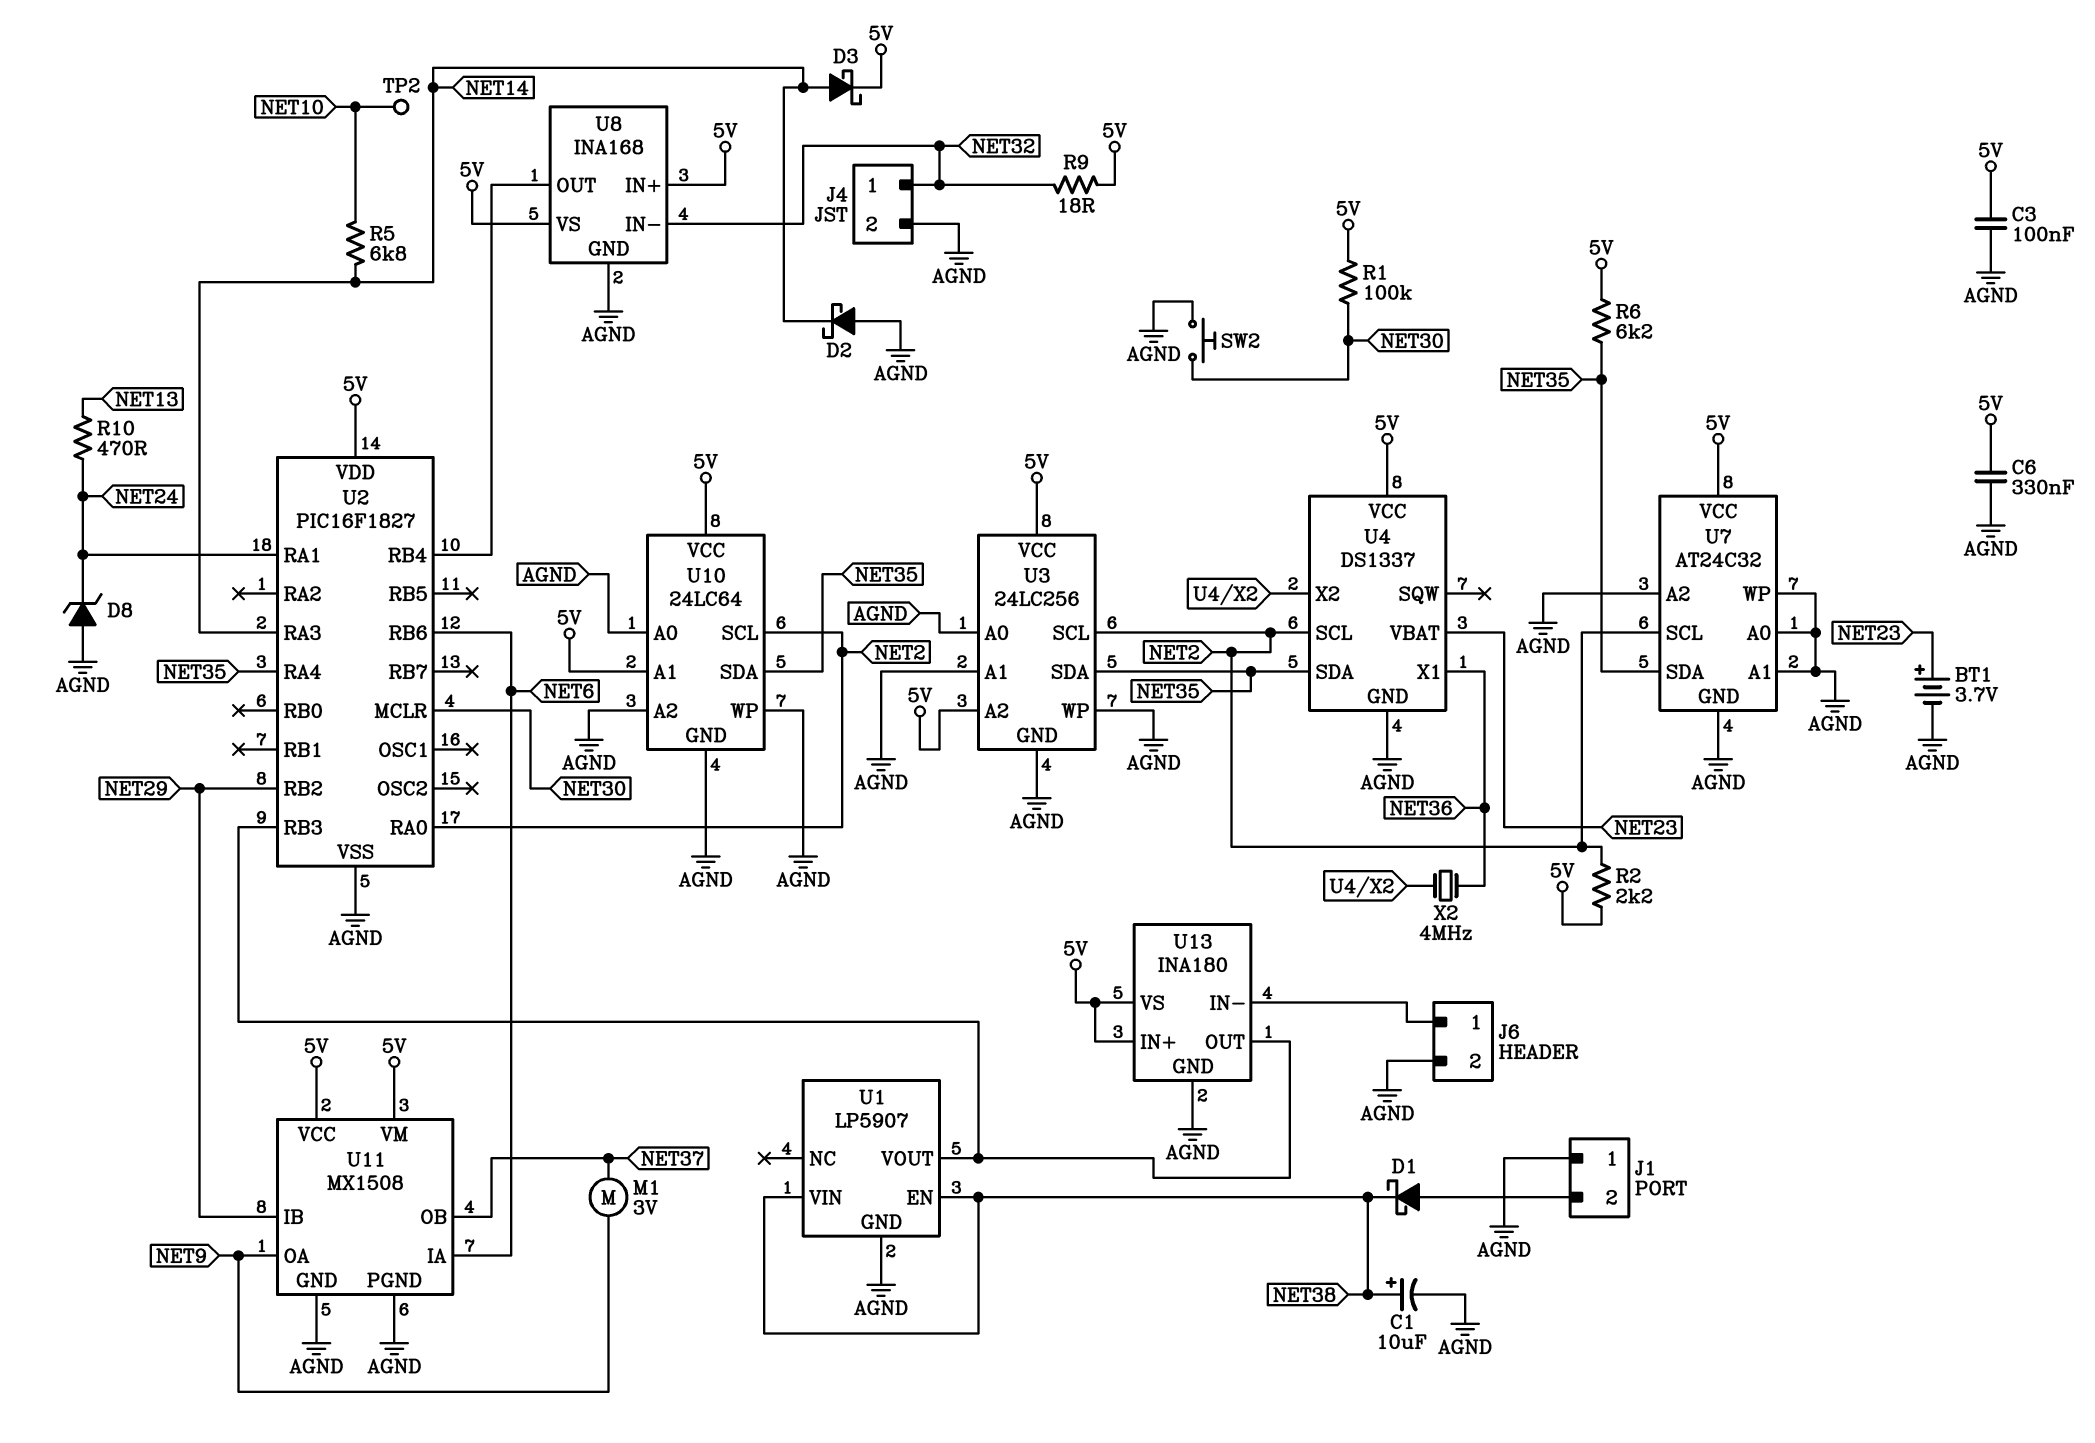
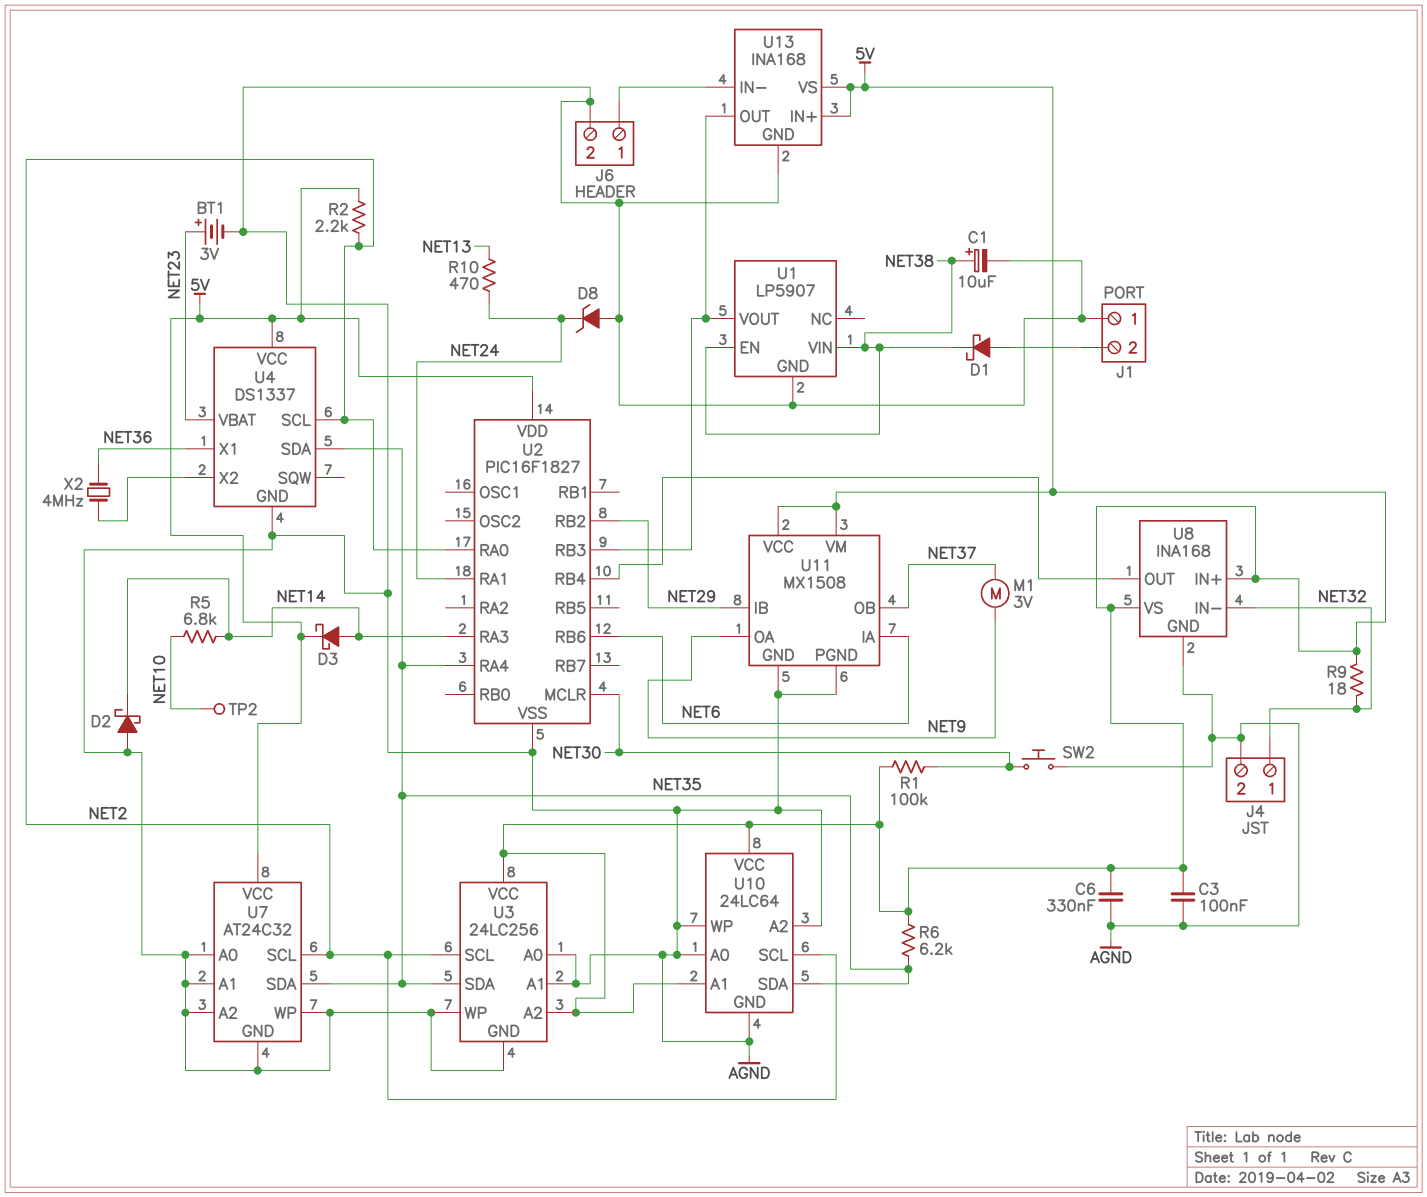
BT1: 3.7V (plus NET23, minus AGND) -> 3V (plus NET23, minus AGND)
U13: INA180 -> INA168

